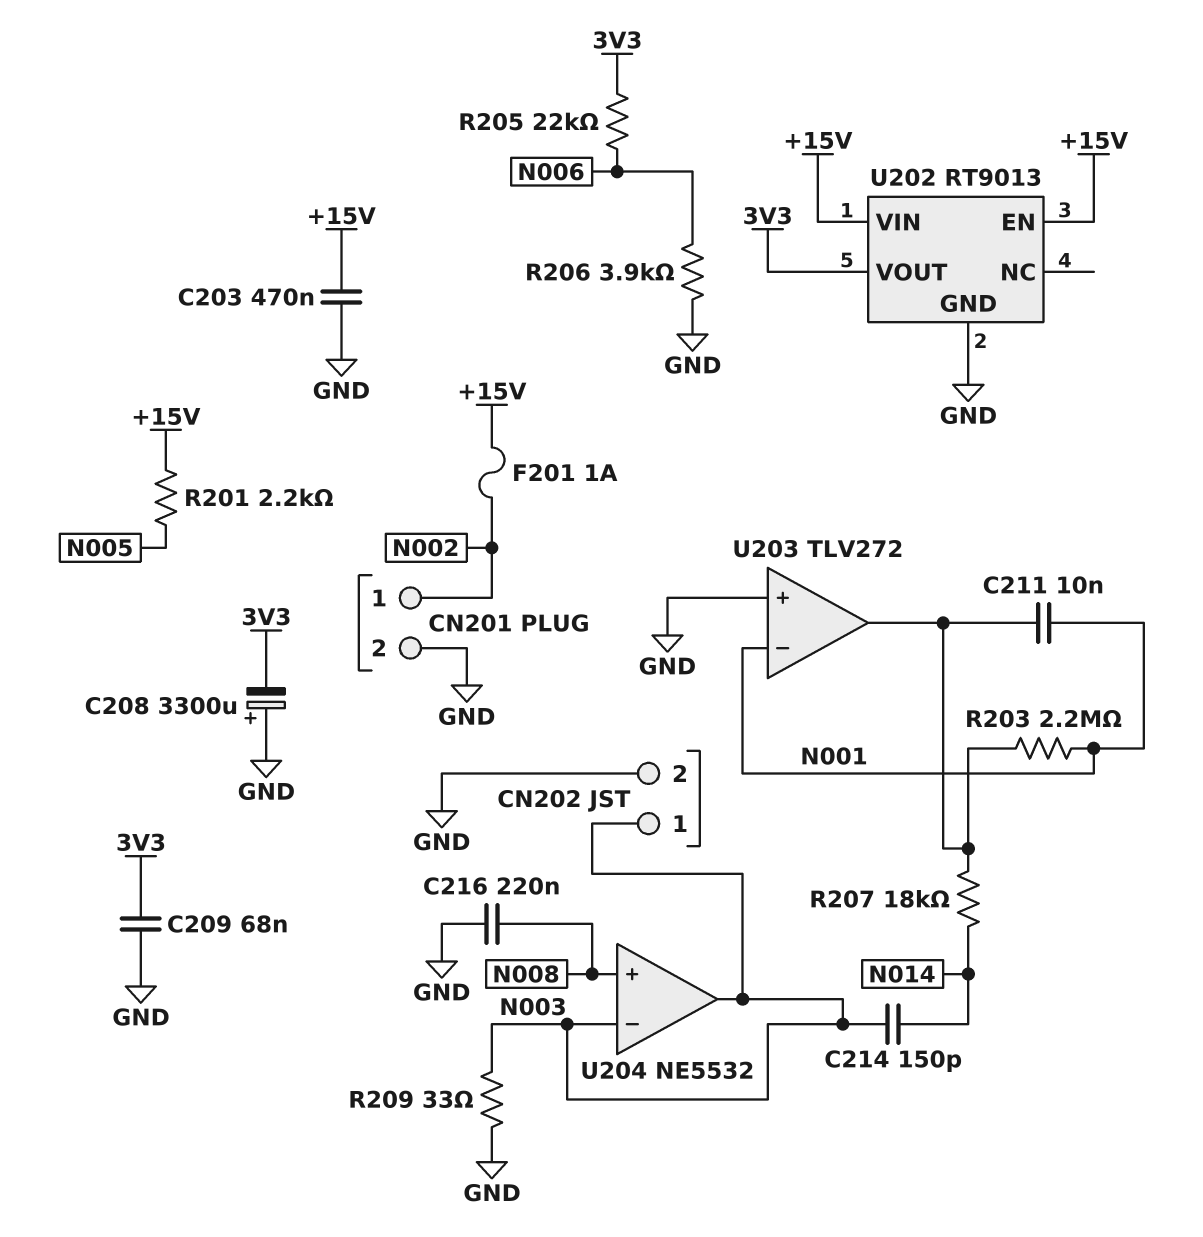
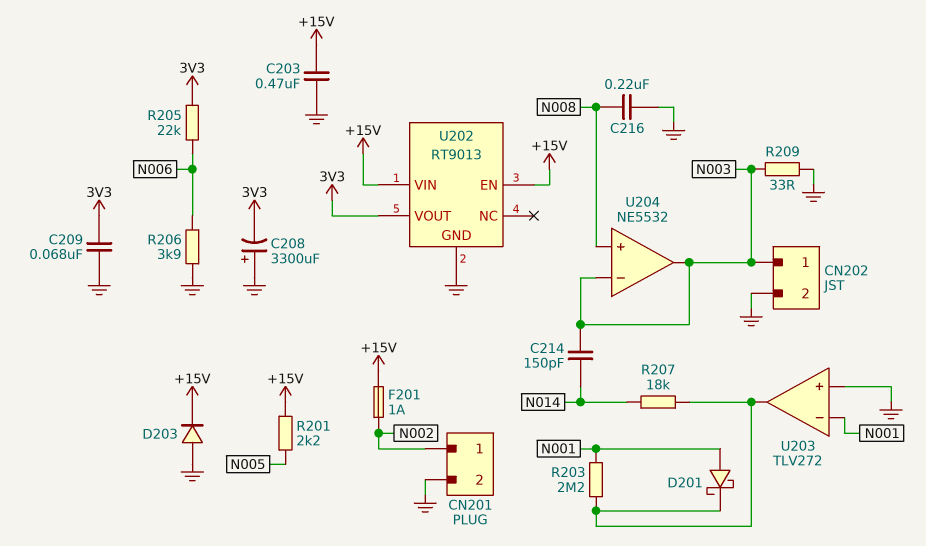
C211: 10nF (N001, U203/out) -> none
D201: none -> schottky (A N001, K U203/out)
D203: none -> diode (A GND, K +15V)

